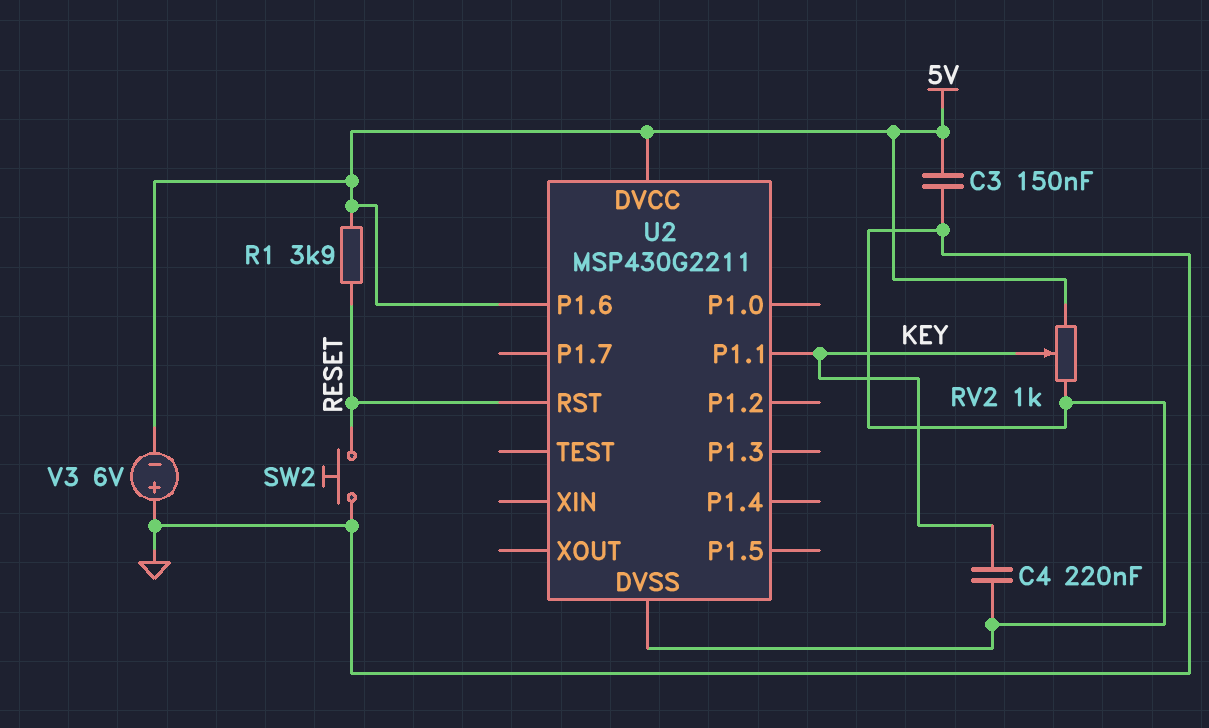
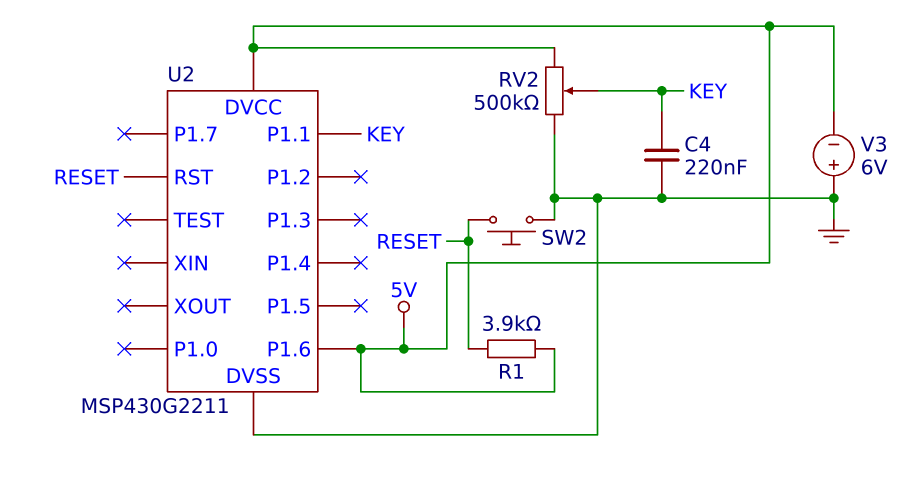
C3: 150nF (5V, GND) -> none
RV2: 1k (5V, GND, wiper KEY) -> 500k (5V, GND, wiper KEY)

